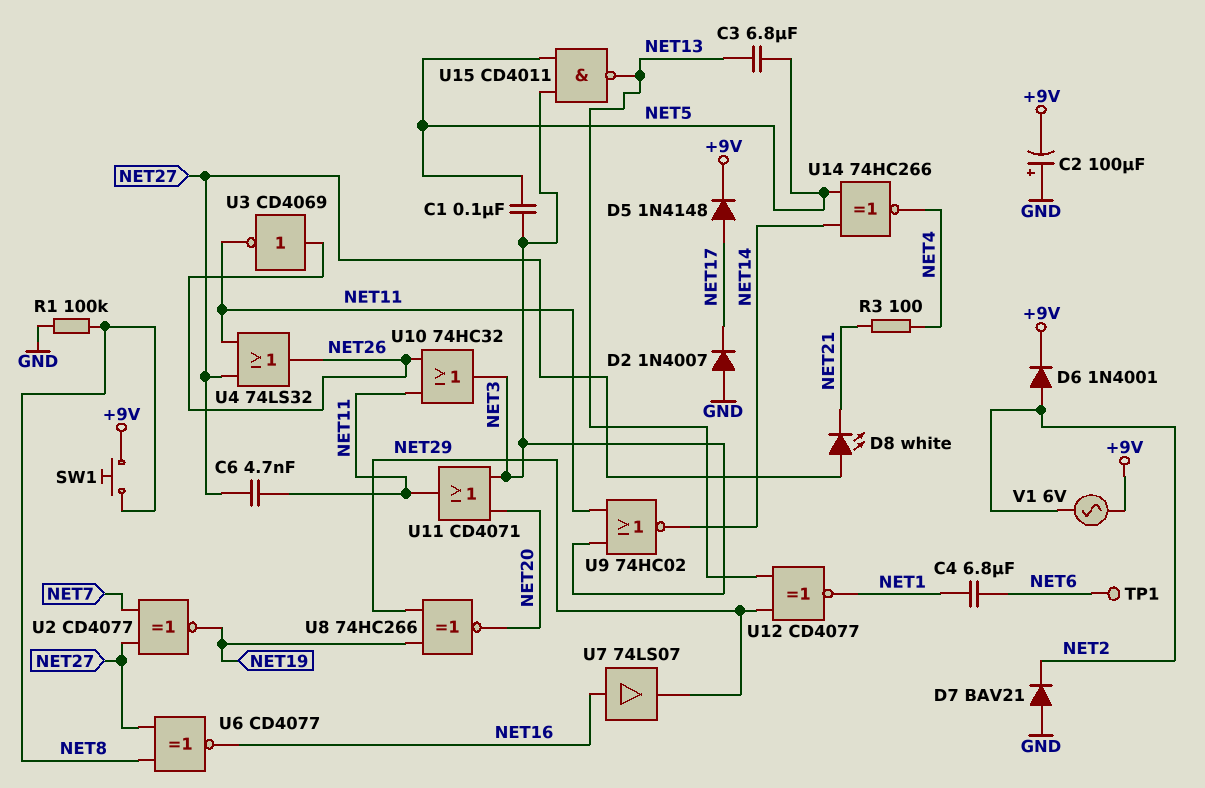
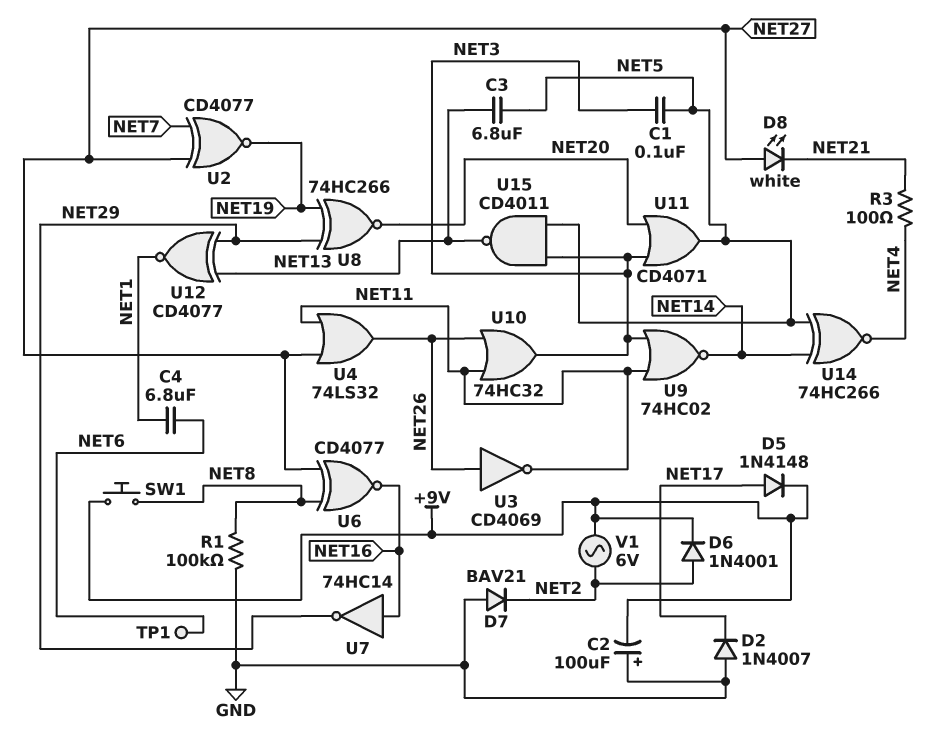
C6: 4.7nF (NET11, NET27) -> none
U7: buffer 74LS07 (in NET16, out NET29) -> NOT 74HC14 (in NET16, out NET29)
U11: OR CD4071 (in NET3, in NET20, out NET11) -> OR CD4071 (in NET3, in NET20, out NET5)

